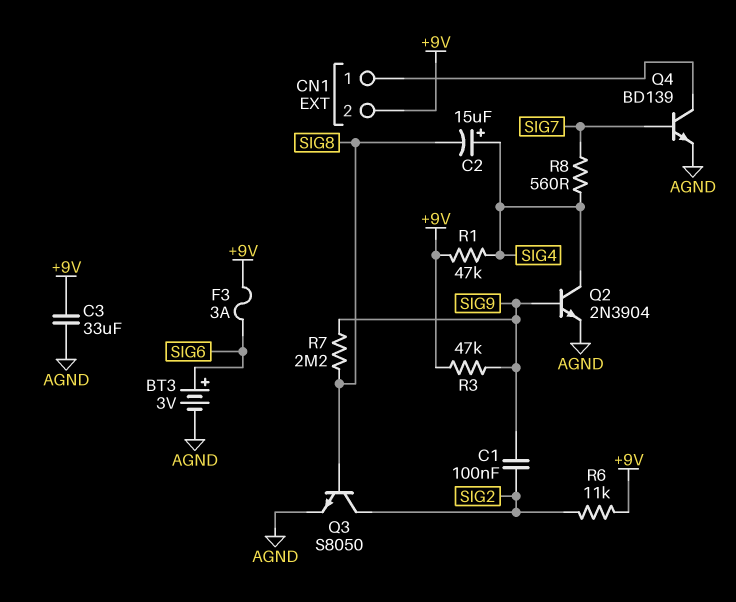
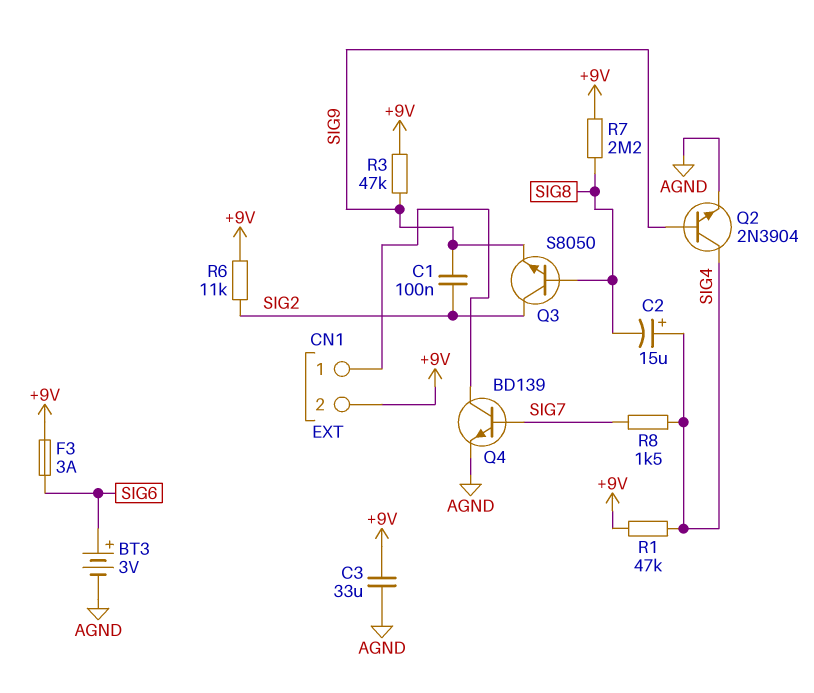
Q3: NPN S8050 (B SIG8, C SIG2, E AGND) -> NPN S8050 (B SIG8, C SIG2, E SIG9)
R7: 2.2M (SIG8, SIG9) -> 2.2M (+9V, SIG8)
R8: 560 (SIG4, SIG7) -> 1.5k (SIG4, SIG7)

